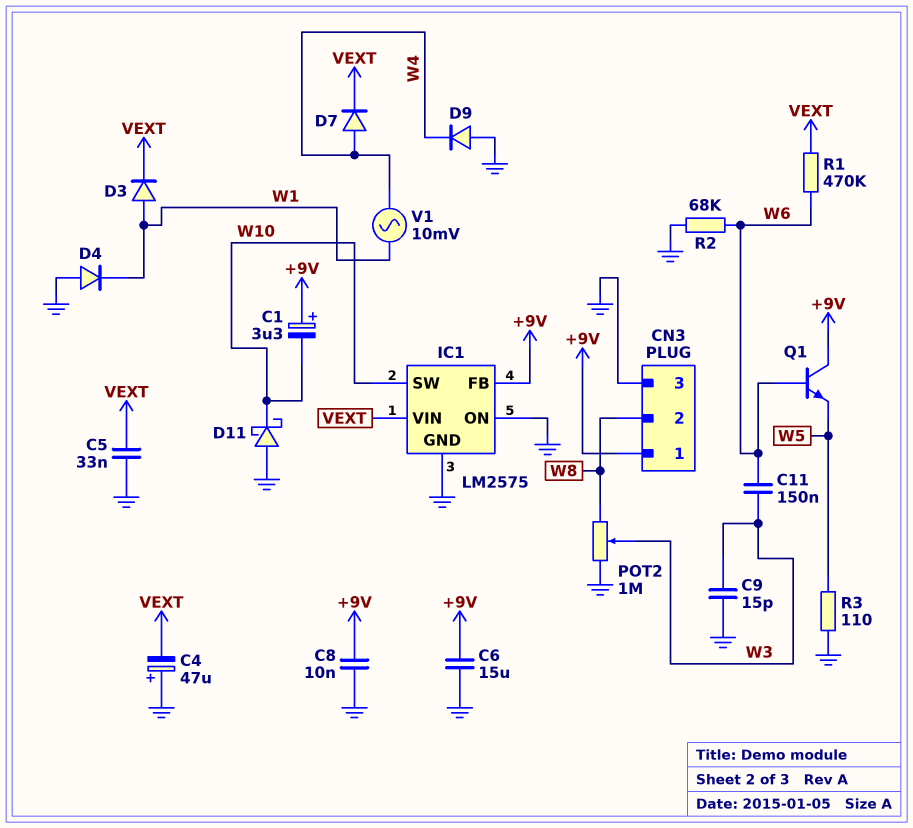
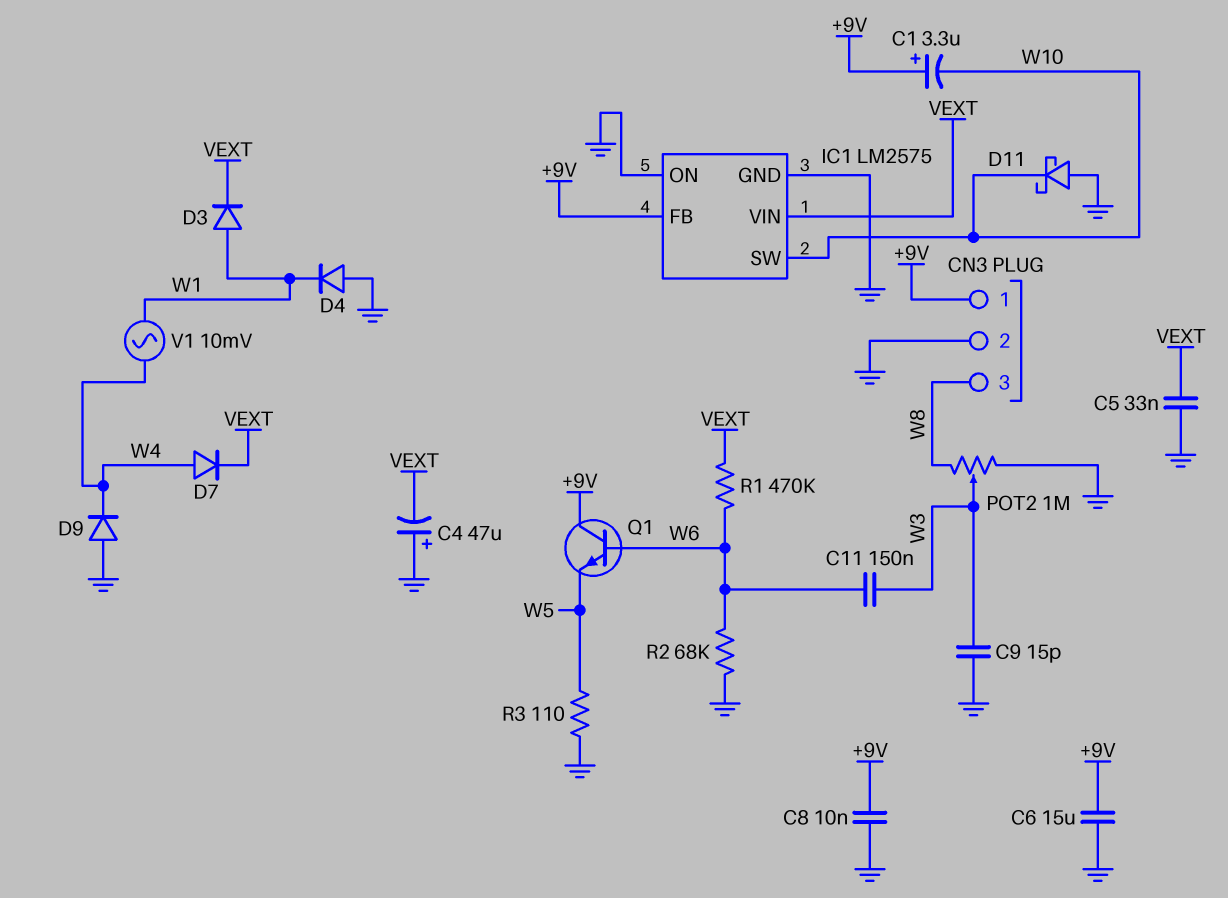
CN3 pin 2: W8 -> GND
CN3 pin 3: GND -> W8

